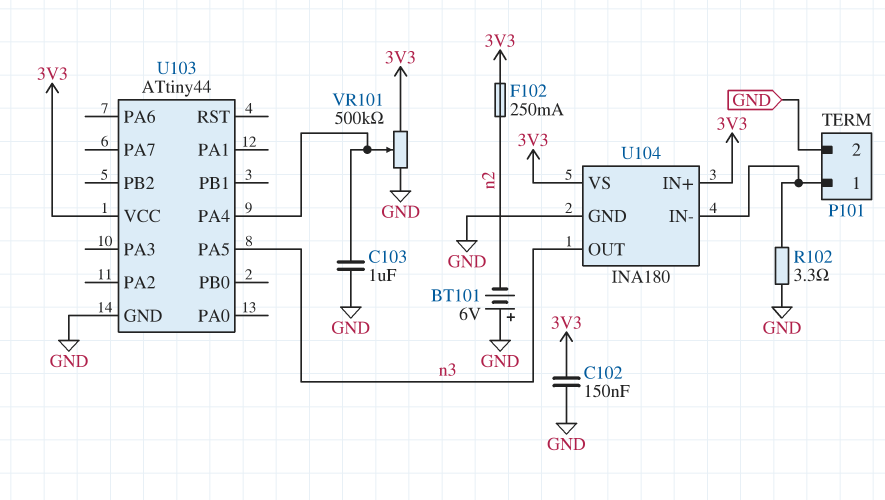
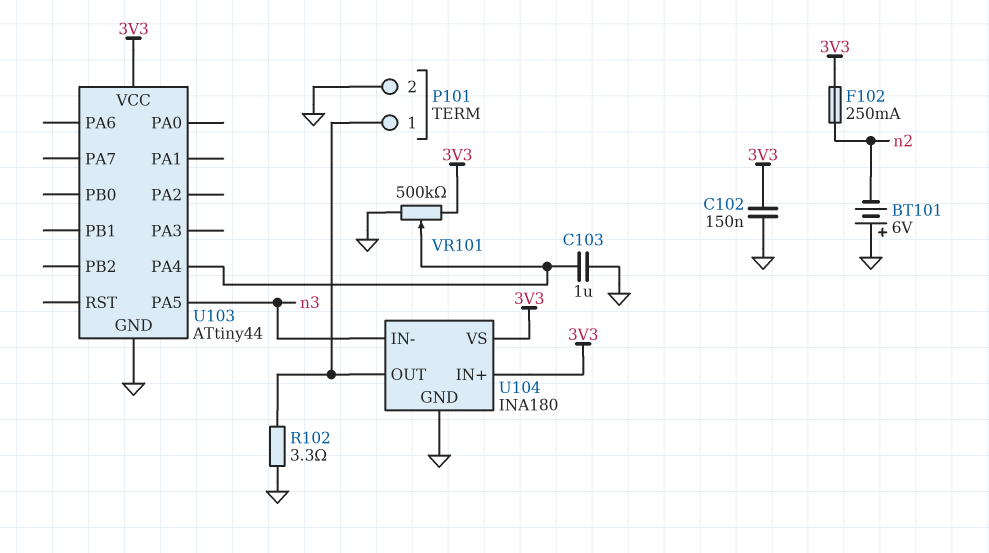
U104 pin IN-: P101/1 -> n3
U104 pin OUT: n3 -> P101/1

